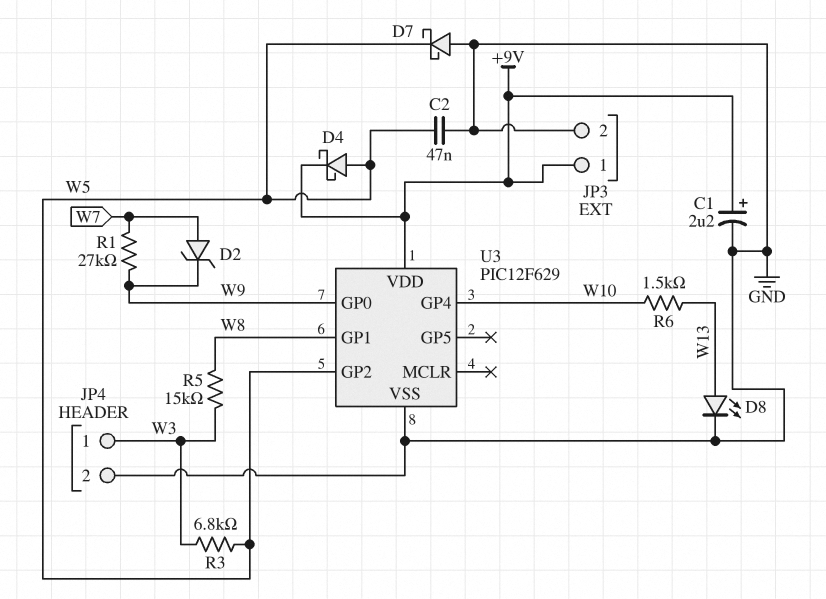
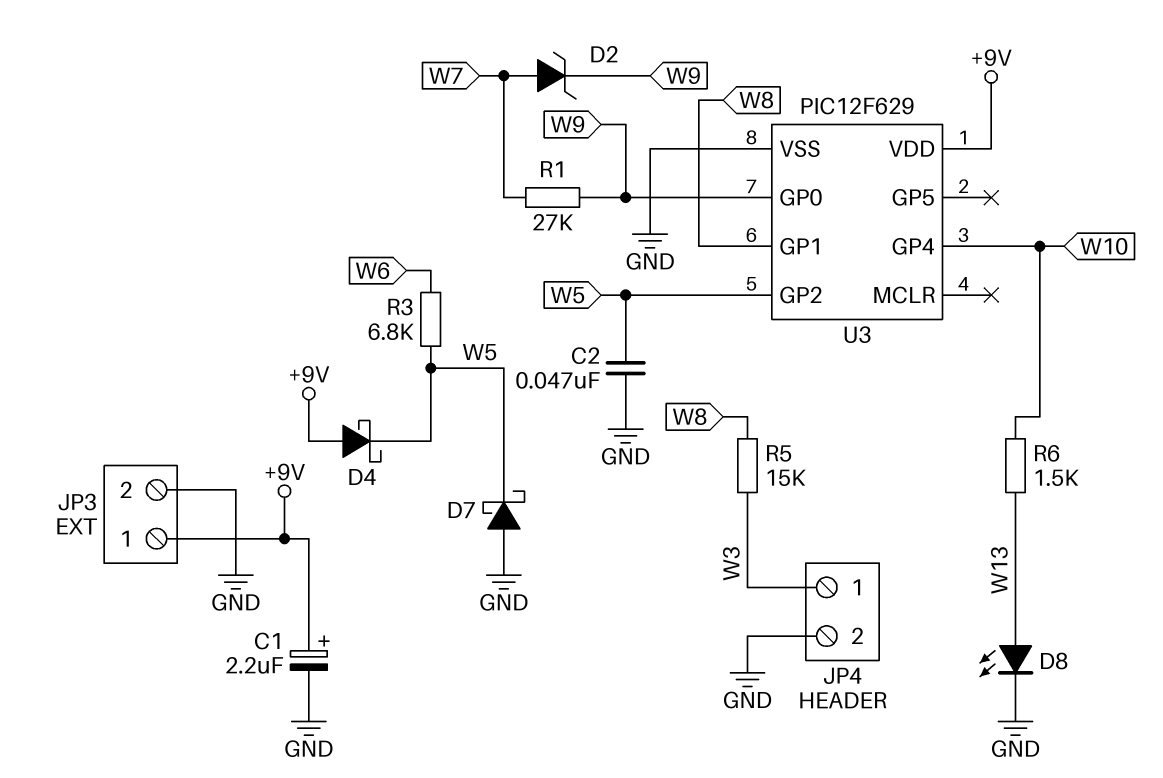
D4: schottky (A W5, K +9V) -> schottky (A +9V, K W5)
R3: 6.8k (W3, W5) -> 6.8k (W5, W6)

